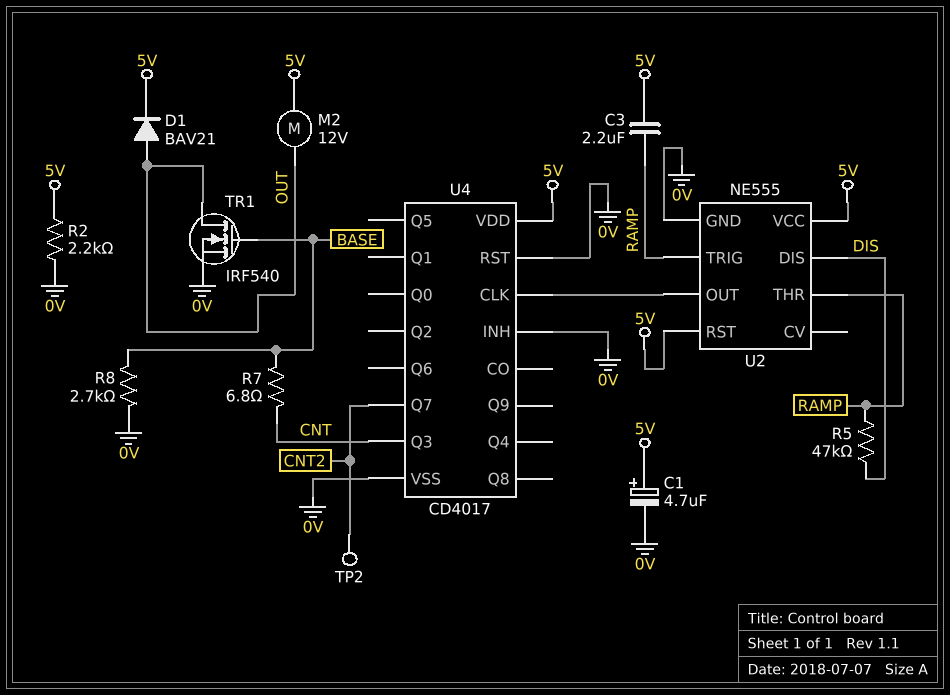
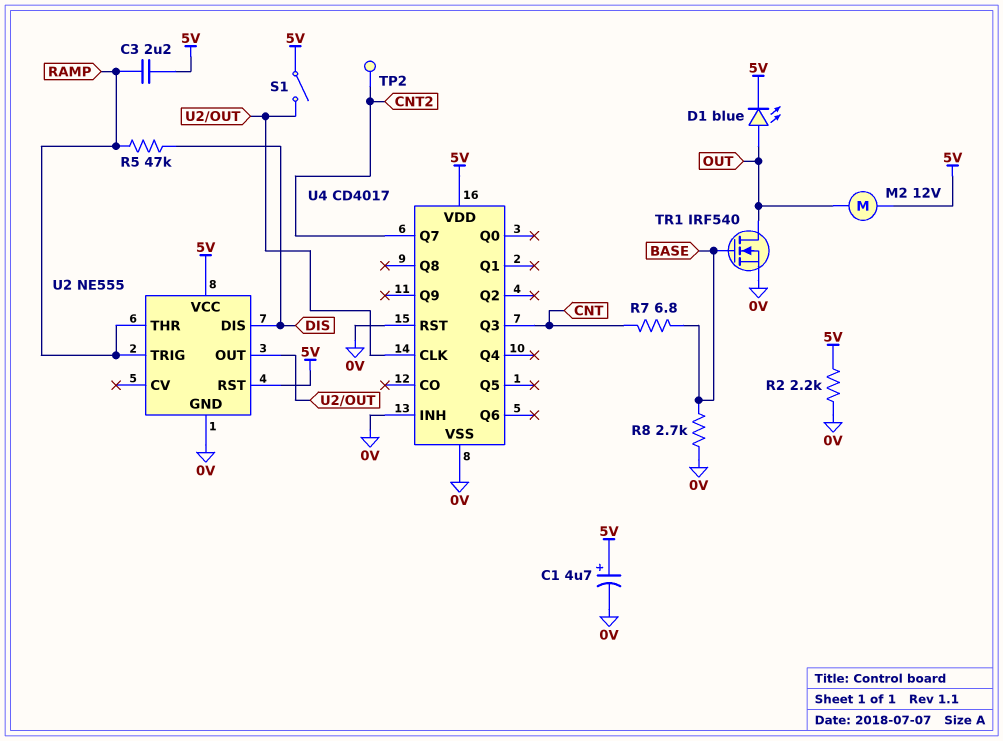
D1: diode BAV21 (A OUT, K 5V) -> LED blue (A OUT, K 5V)
S1: none -> switch (5V, U2/OUT)

